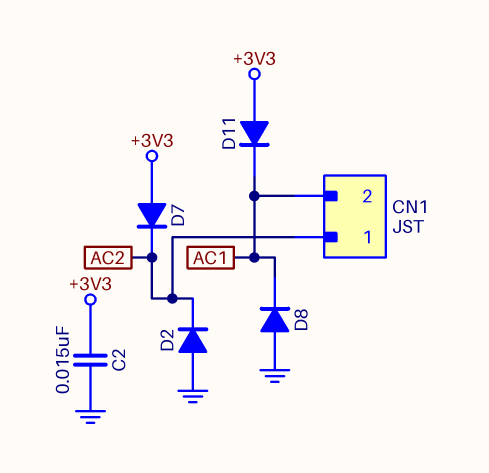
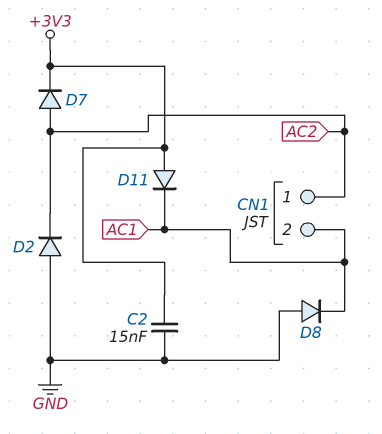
D7: diode (A +3V3, K AC2) -> diode (A AC2, K +3V3)

